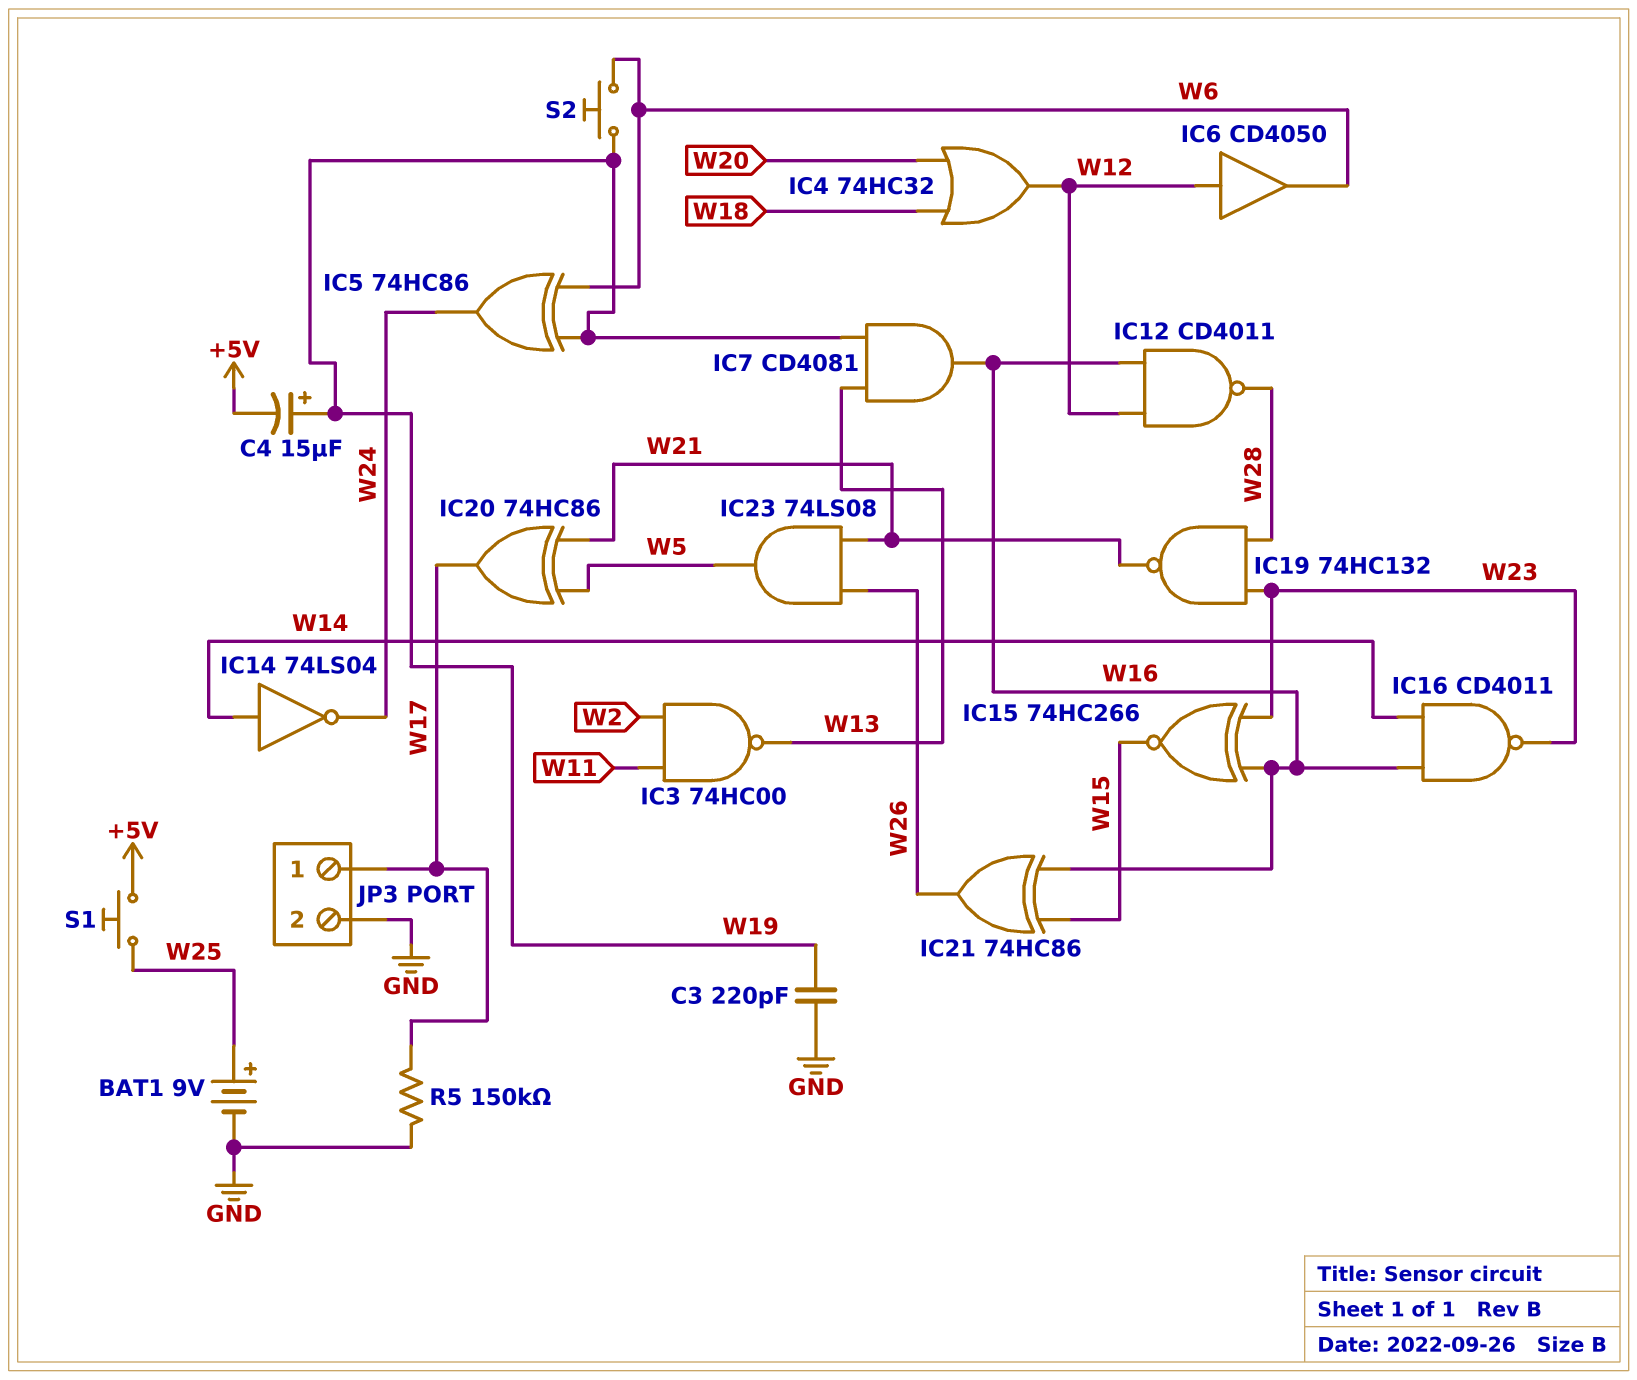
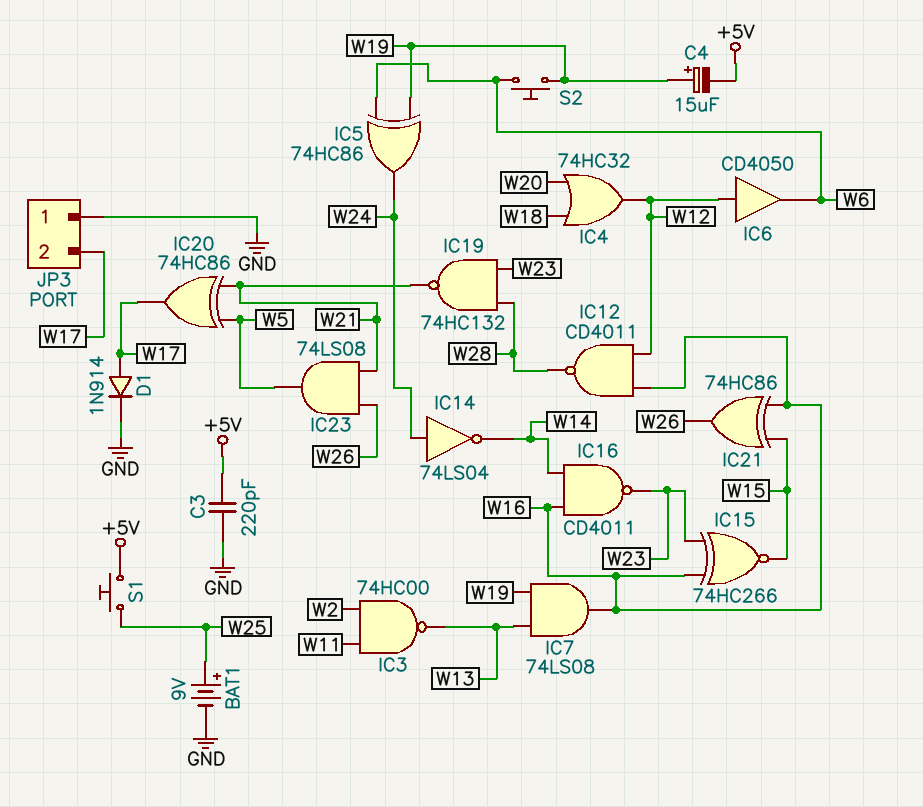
C3: 220pF (GND, W19) -> 220pF (+5V, GND)
D1: none -> diode 1N914 (A W17, K GND)
IC7: AND CD4081 (in W13, in W19, out W16) -> AND 74LS08 (in W13, in W19, out W16)
IC14: NOT 74LS04 (in W14, out W24) -> NOT 74LS04 (in W24, out W14)
JP3 pin 1: W17 -> GND
JP3 pin 2: GND -> W17
R5: 150k (GND, W17) -> none

